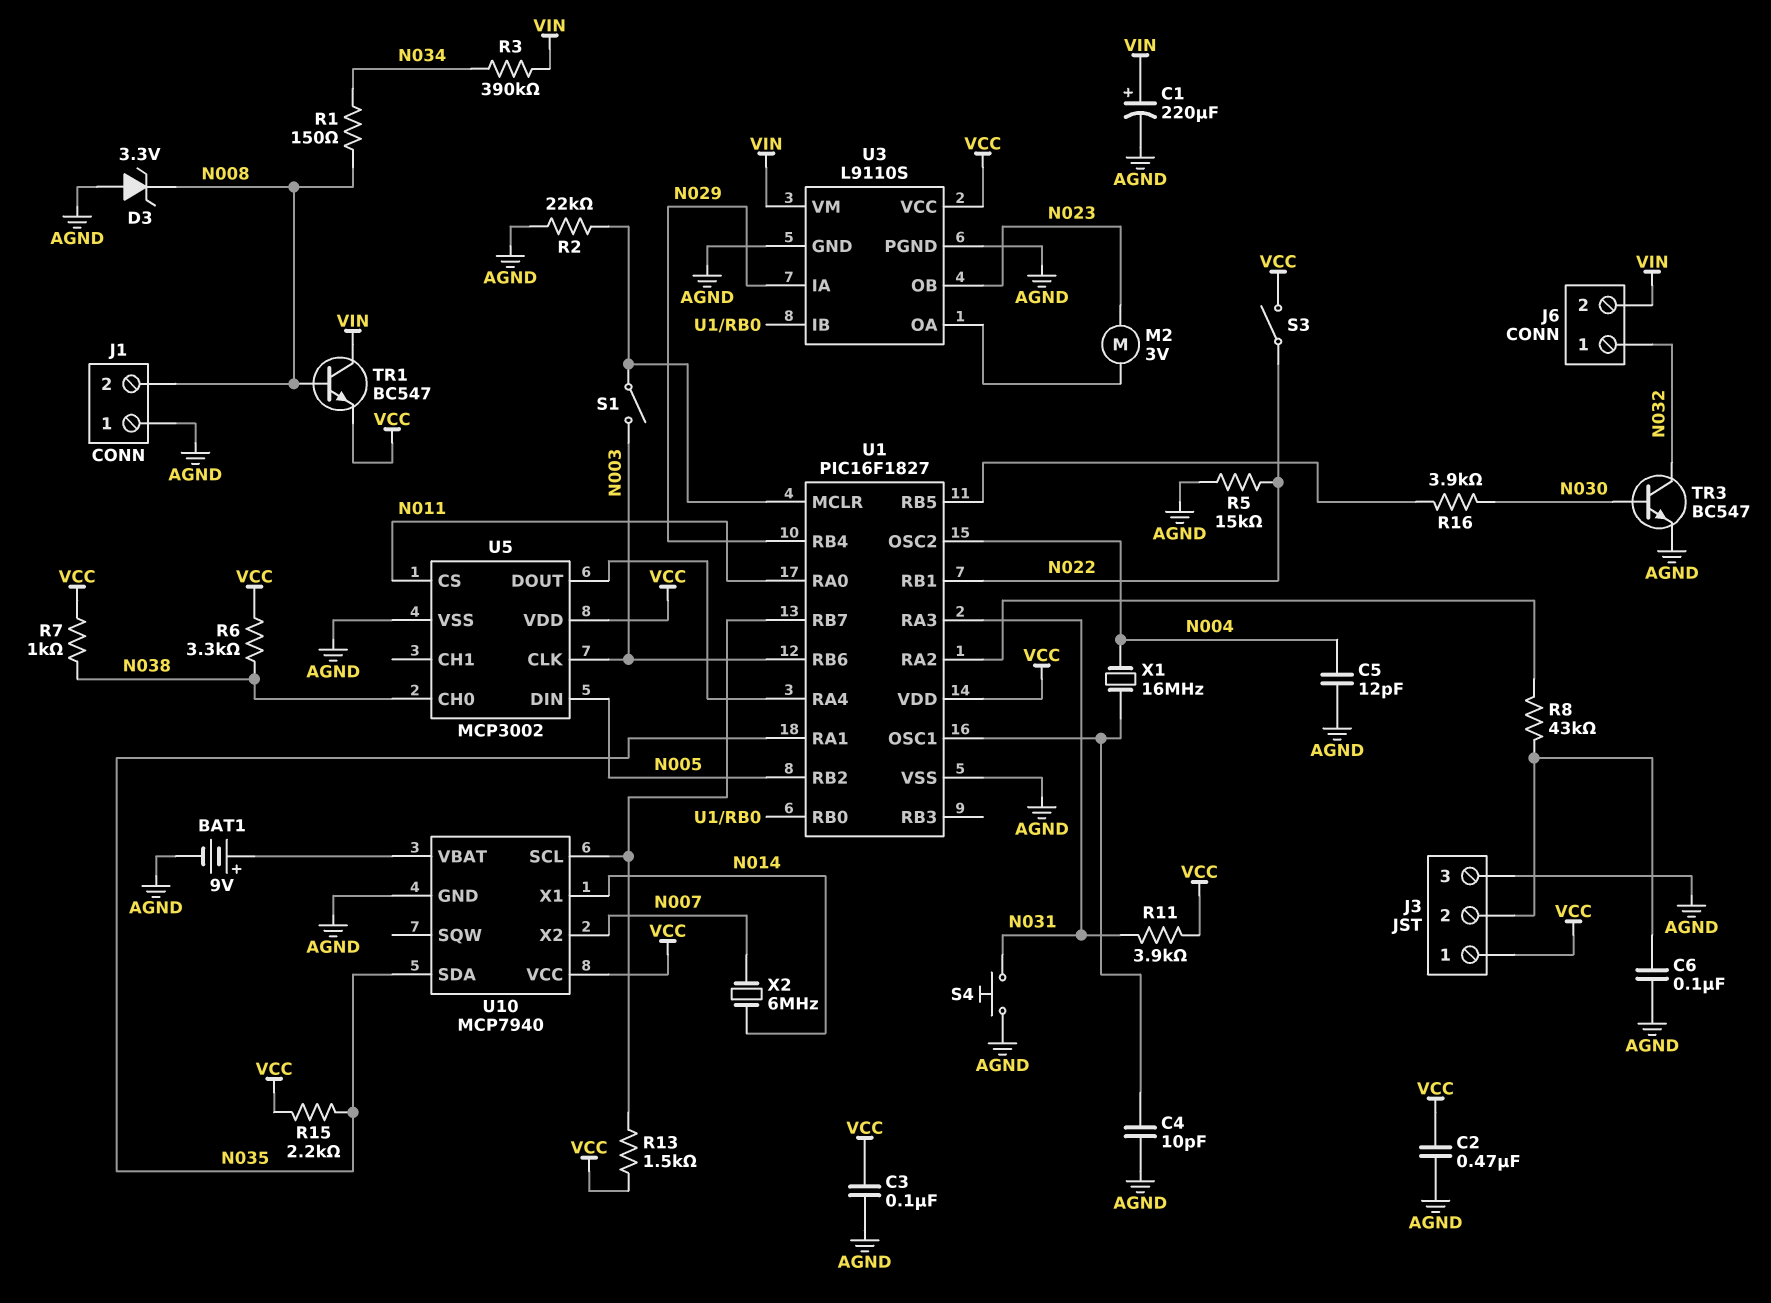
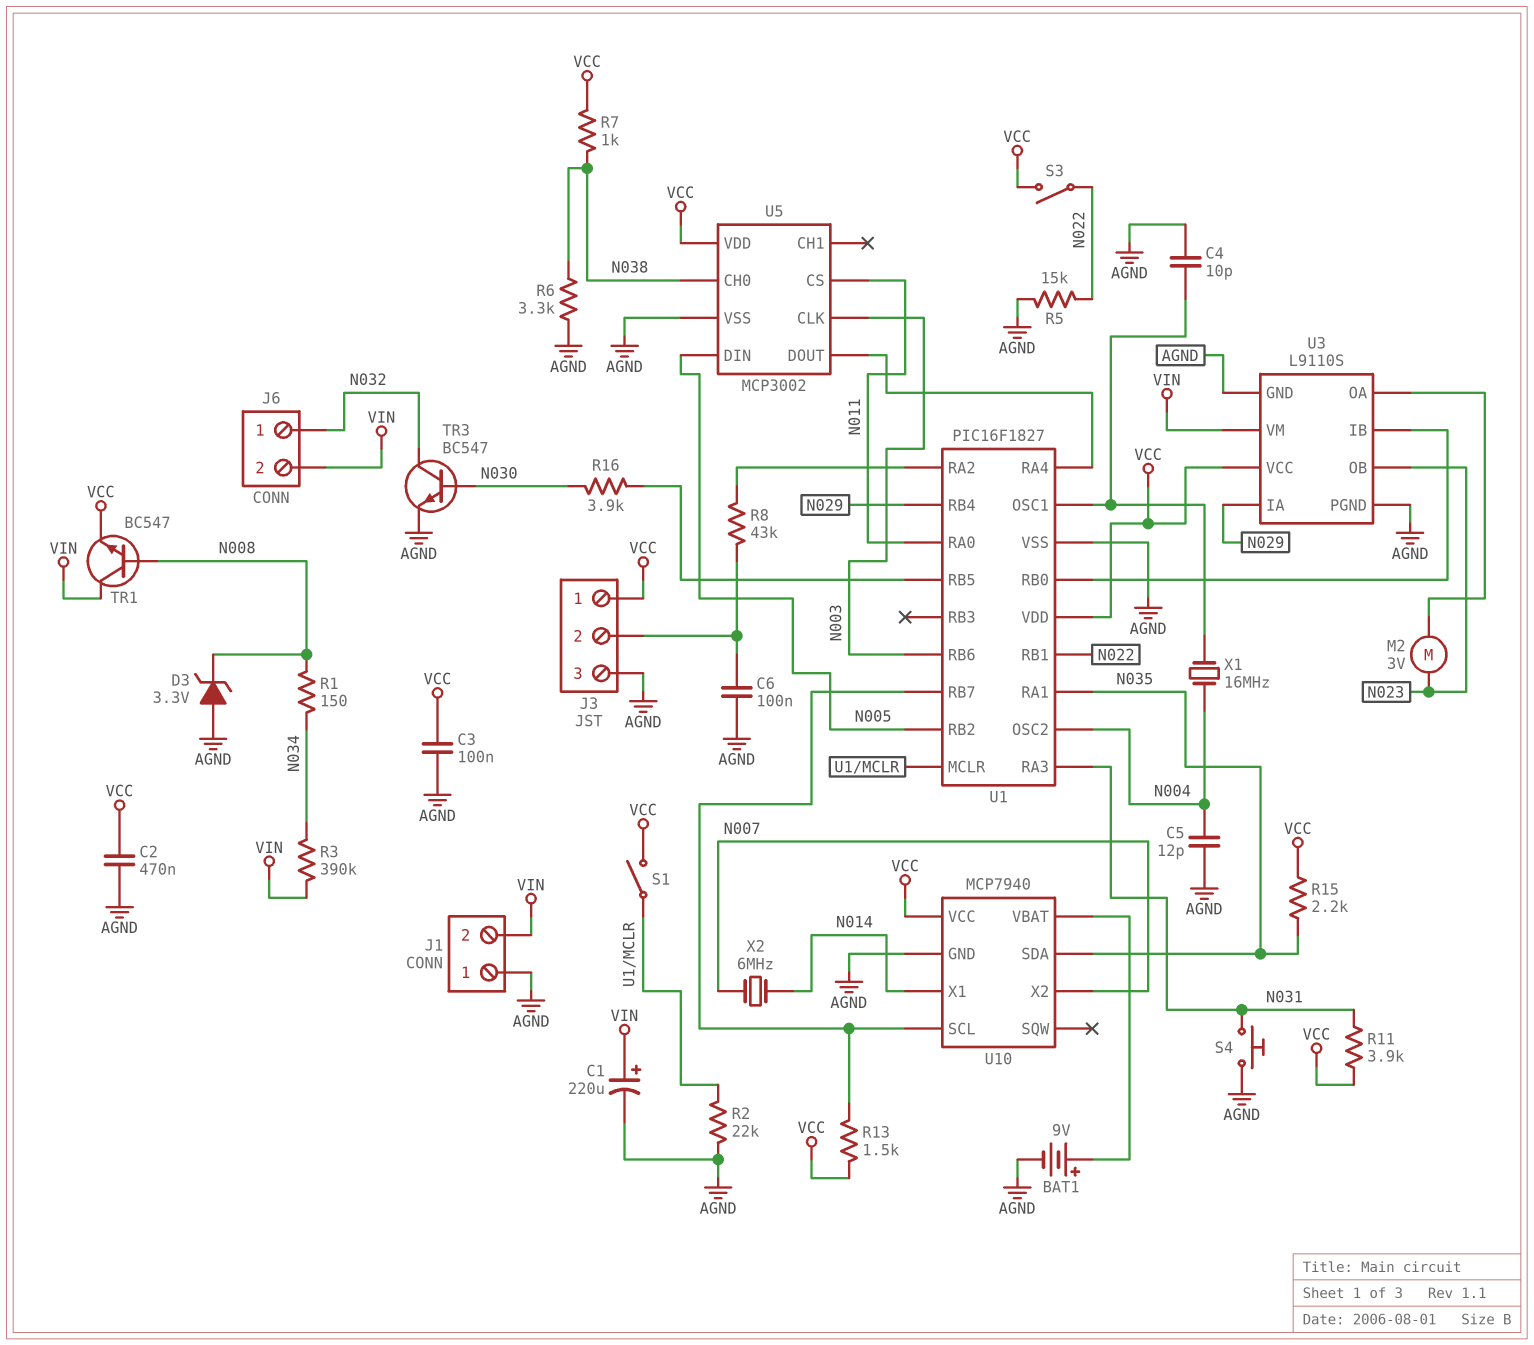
J1 pin 2: N008 -> VIN
R6: 3.3k (N038, VCC) -> 3.3k (AGND, N038)
S1: switch (N003, U1/MCLR) -> switch (U1/MCLR, VCC)

